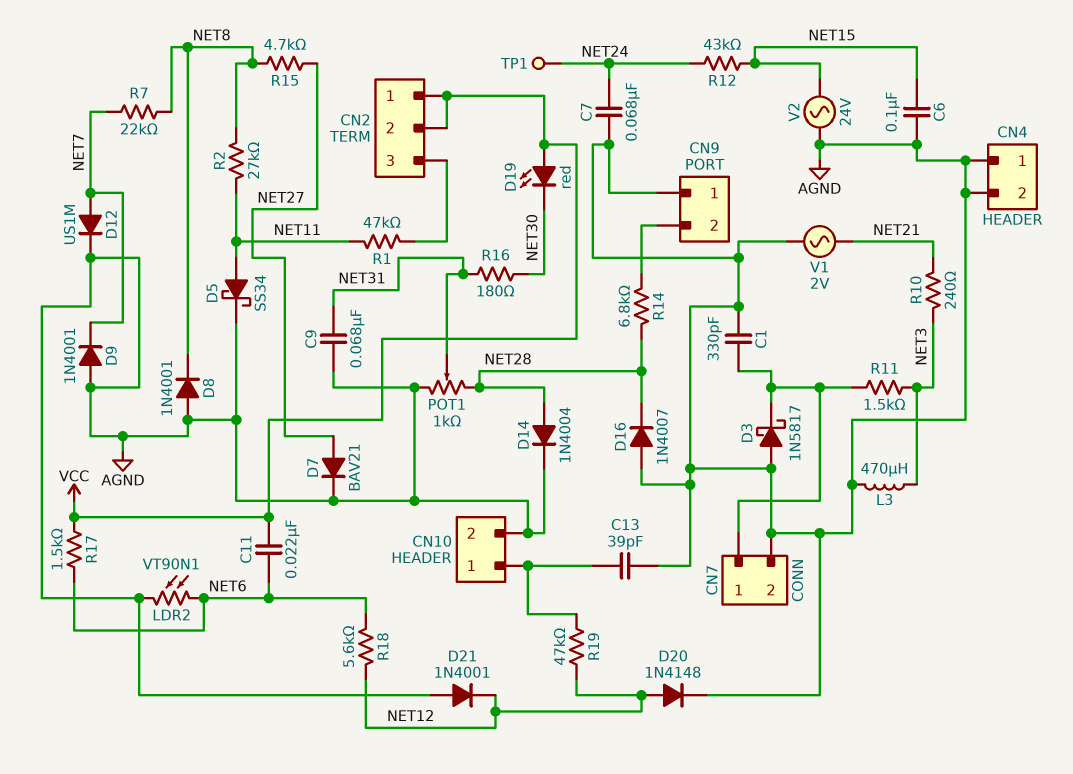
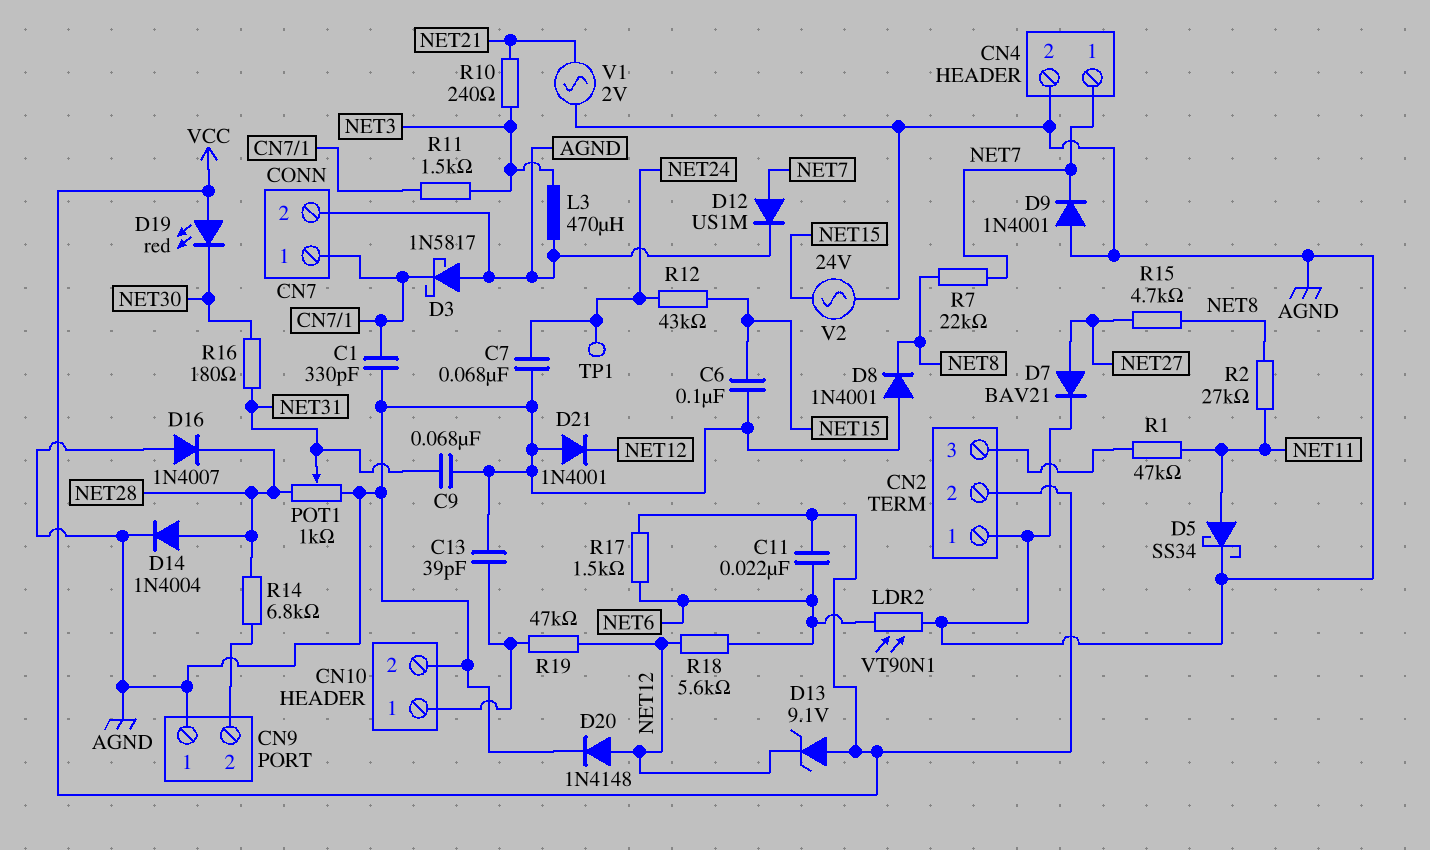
CN2 pin 1: VCC -> AGND
CN4 pin 1: AGND -> NET7
D13: none -> zener 9.1V (A VCC, K NET12)

